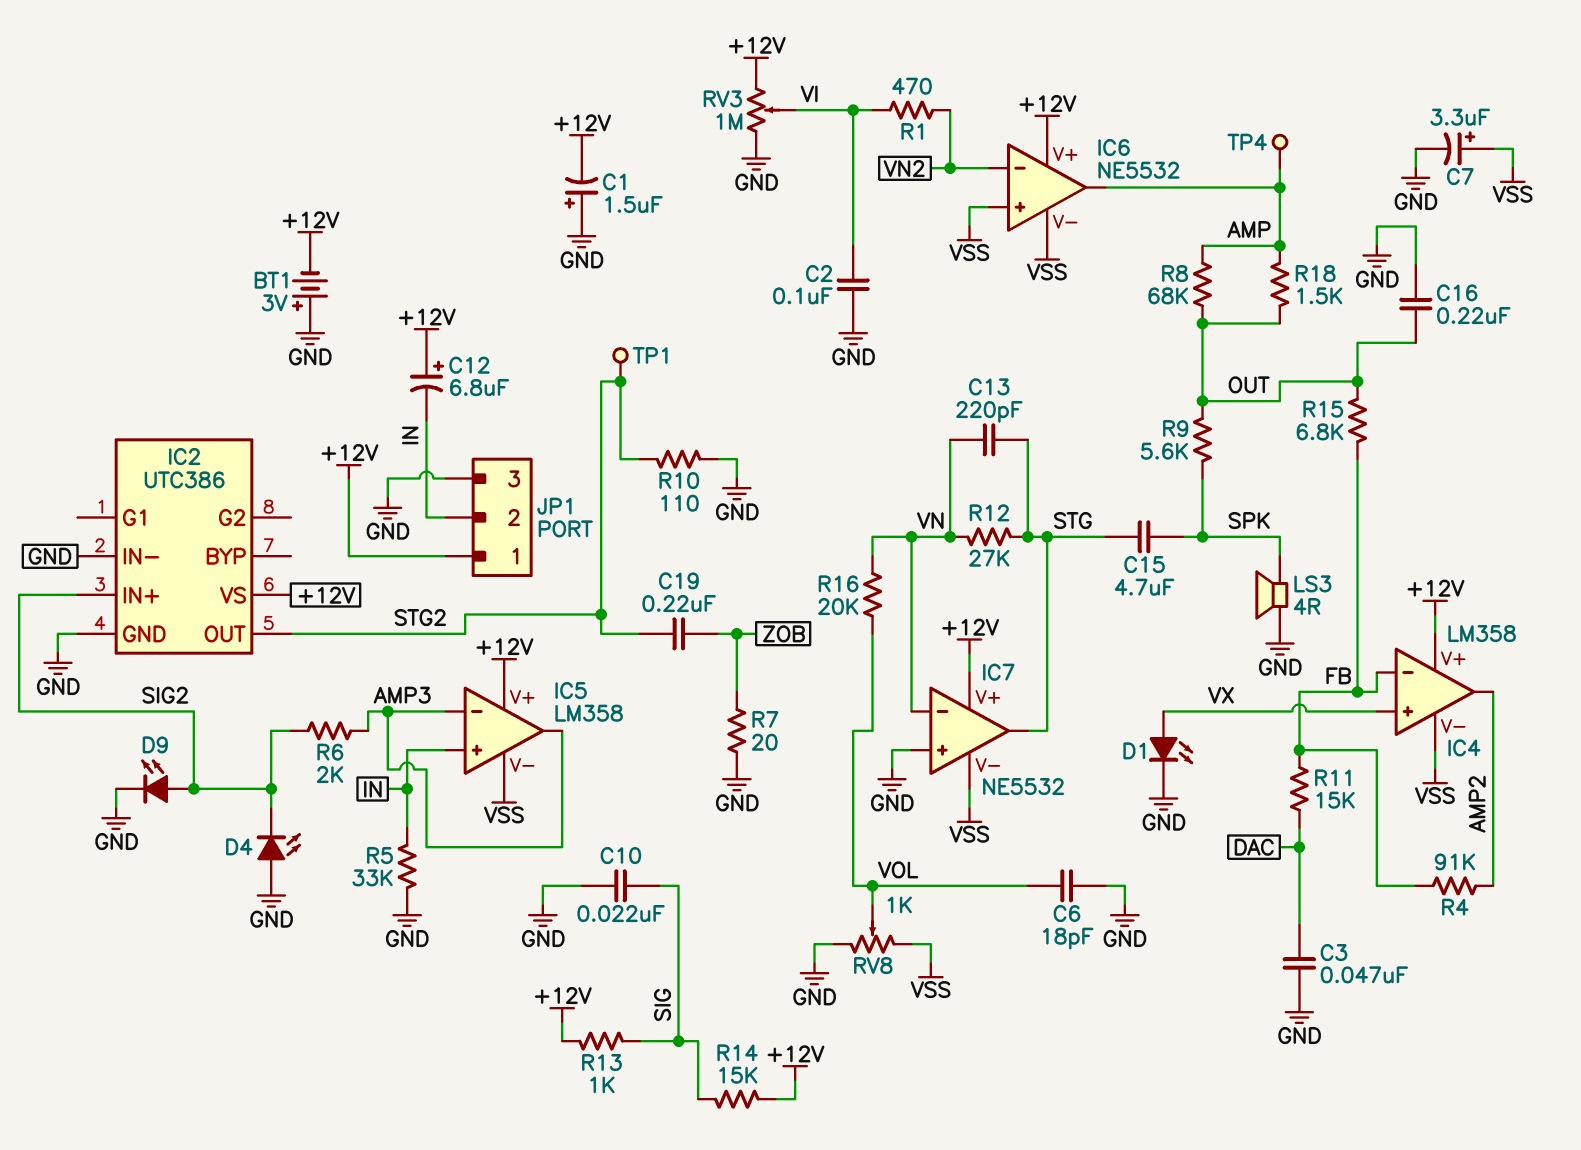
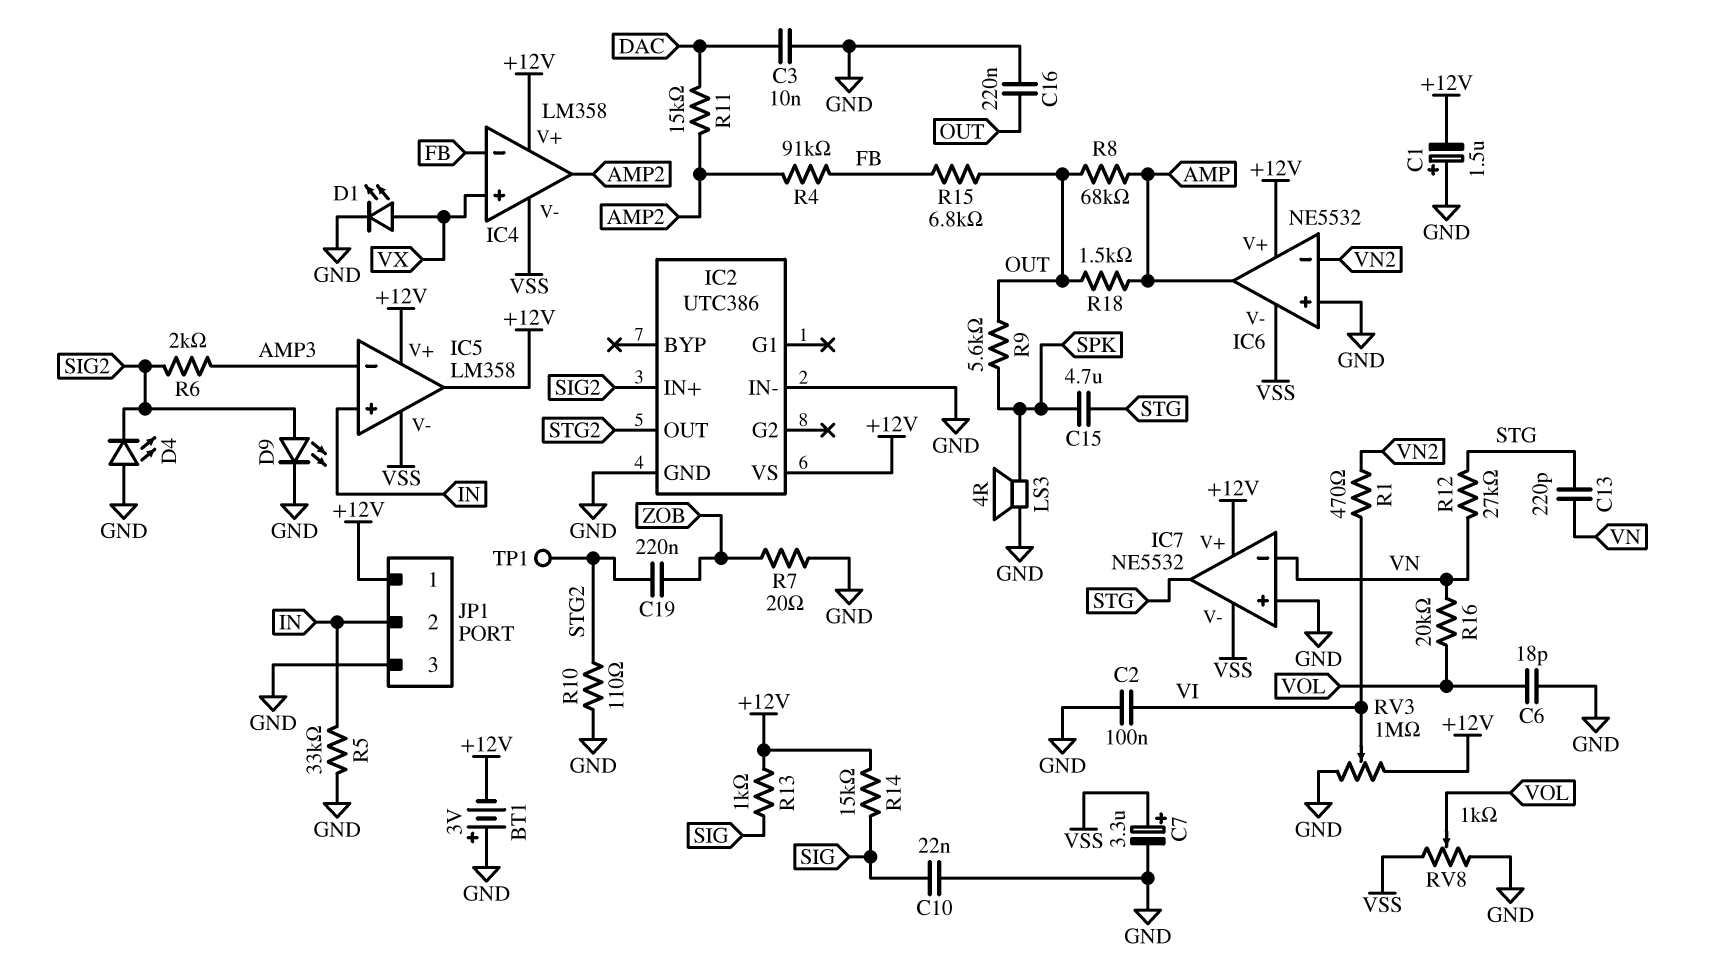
C3: 47nF (DAC, GND) -> 10nF (DAC, GND)
C12: 6.8uF (plus +12V, minus IN) -> none
IC5 pin out: AMP3 -> +12V
IC6 pin in+: VSS -> GND
R11: 15k (DAC, FB) -> 15k (AMP2, DAC)
TP4: test point (AMP) -> none

